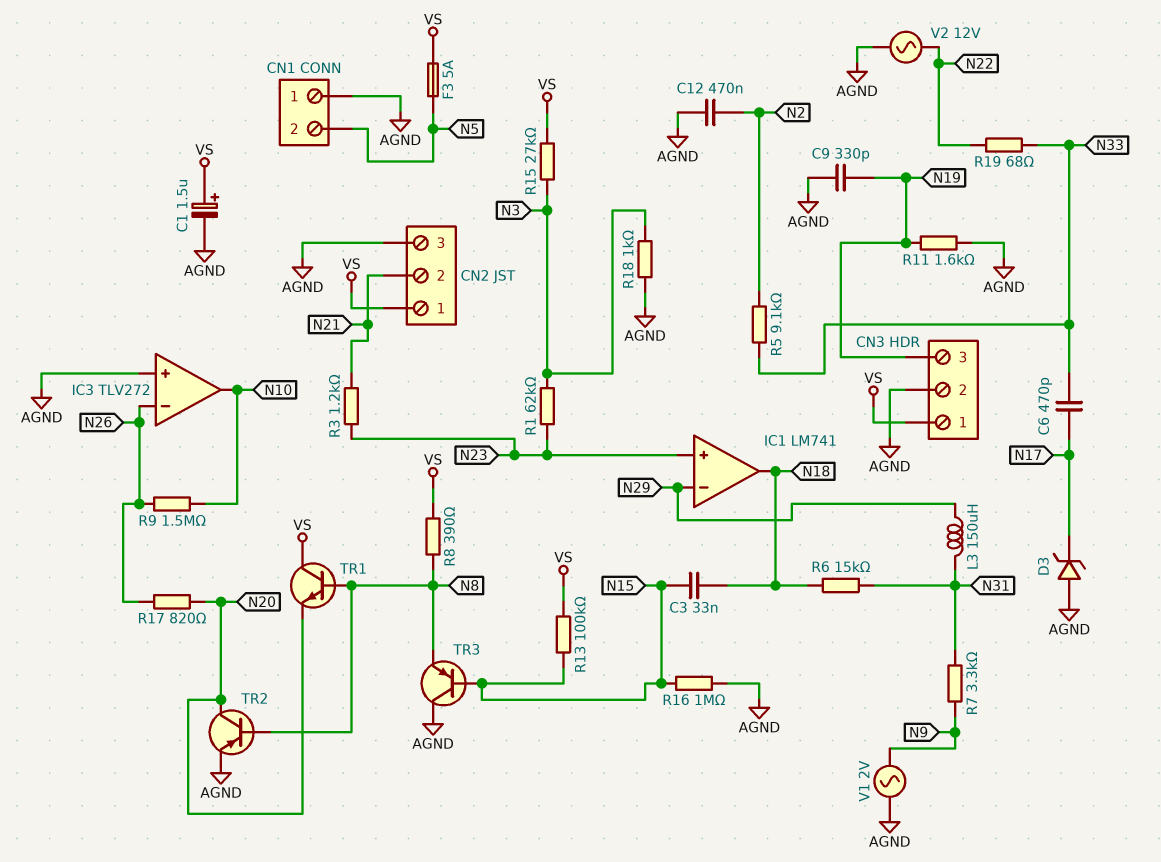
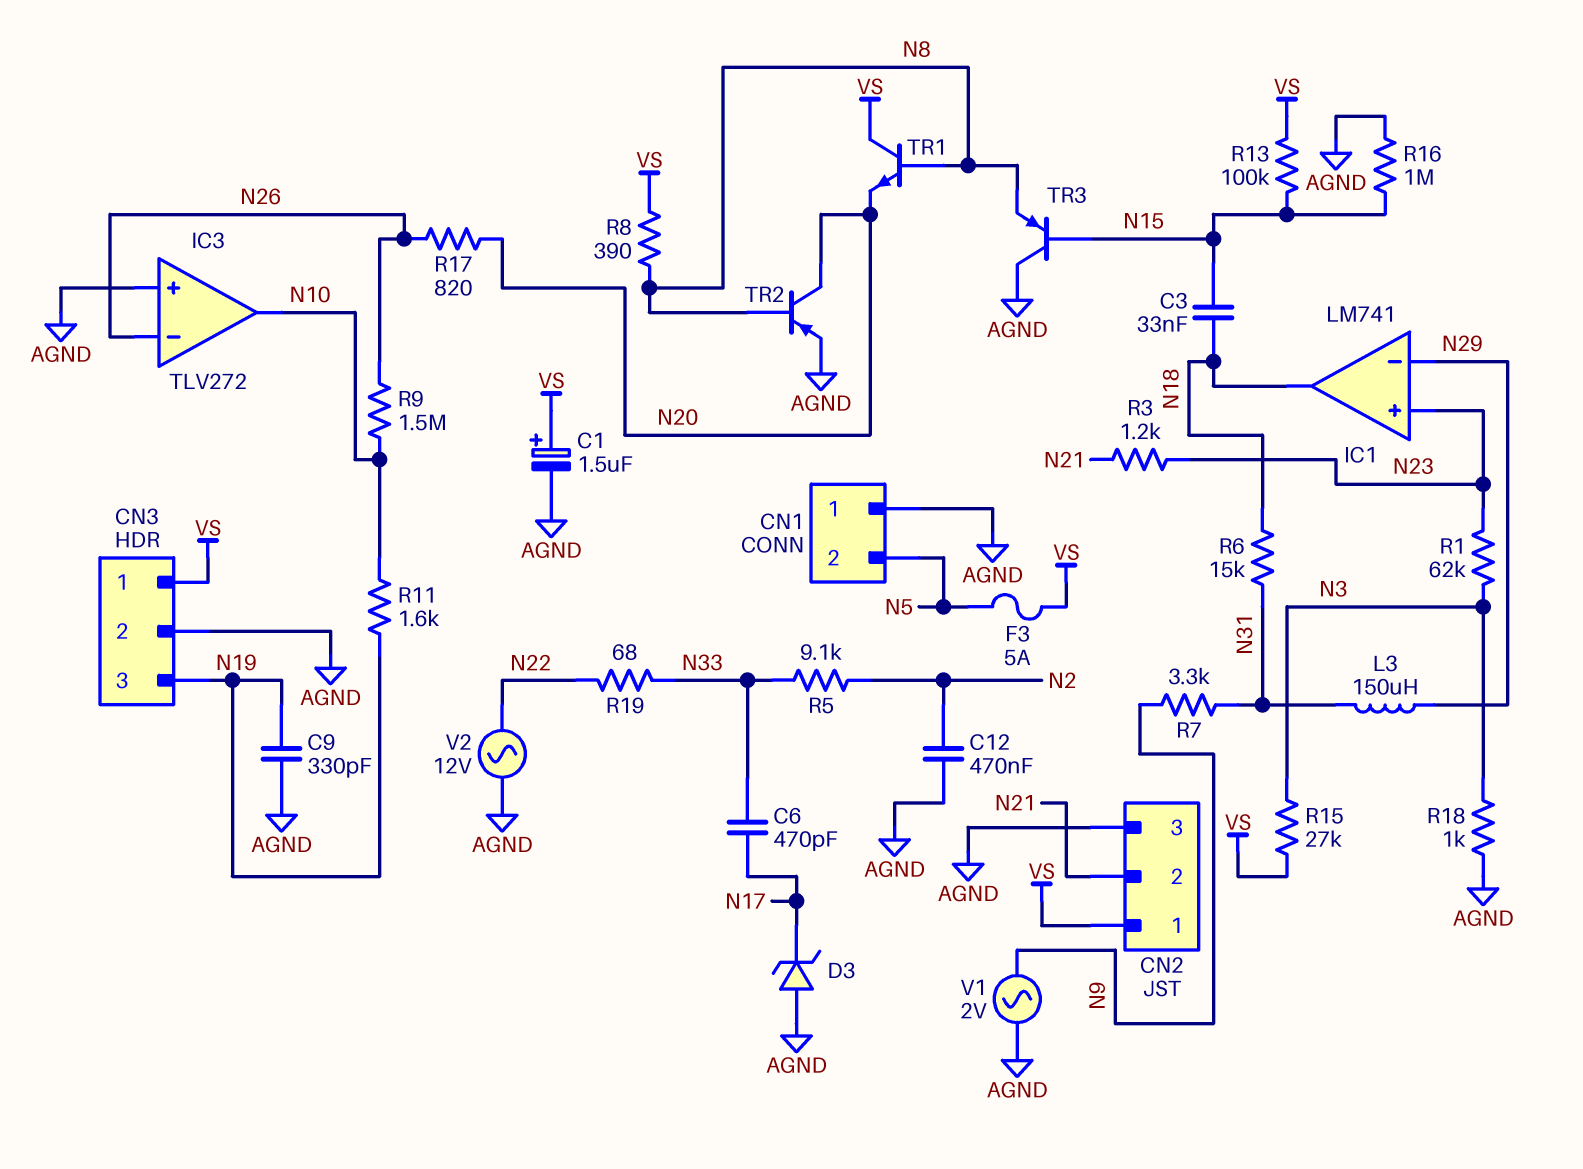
R11: 1.6k (AGND, N19) -> 1.6k (N10, N19)

